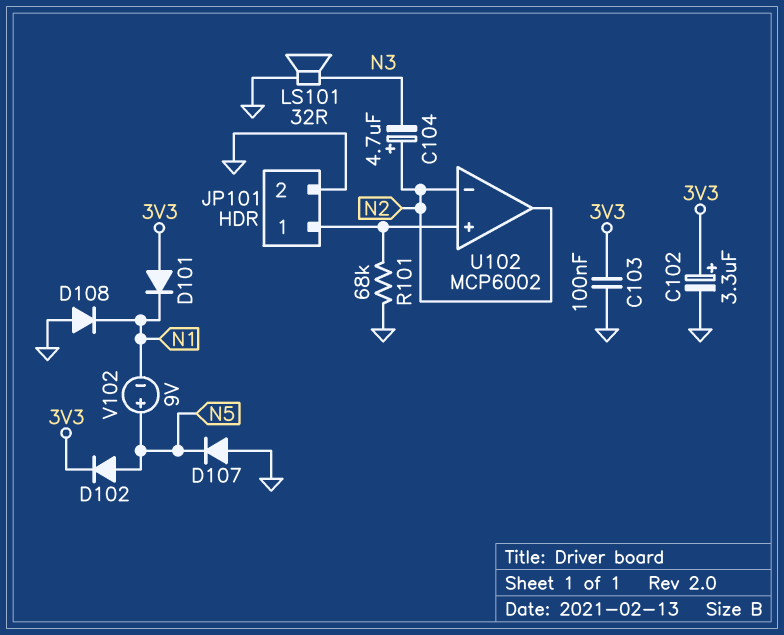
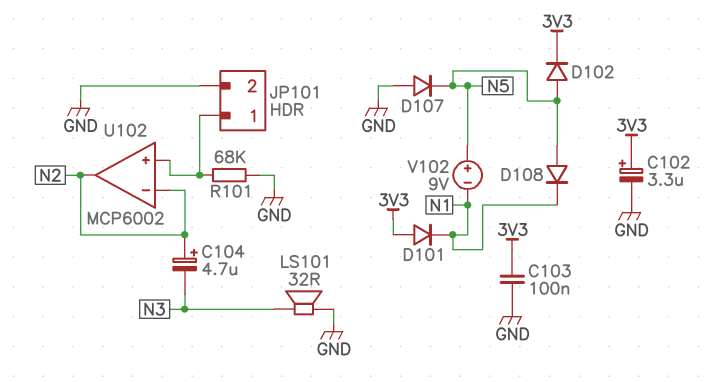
D108: diode (A GND, K N1) -> diode (A N5, K N1)

